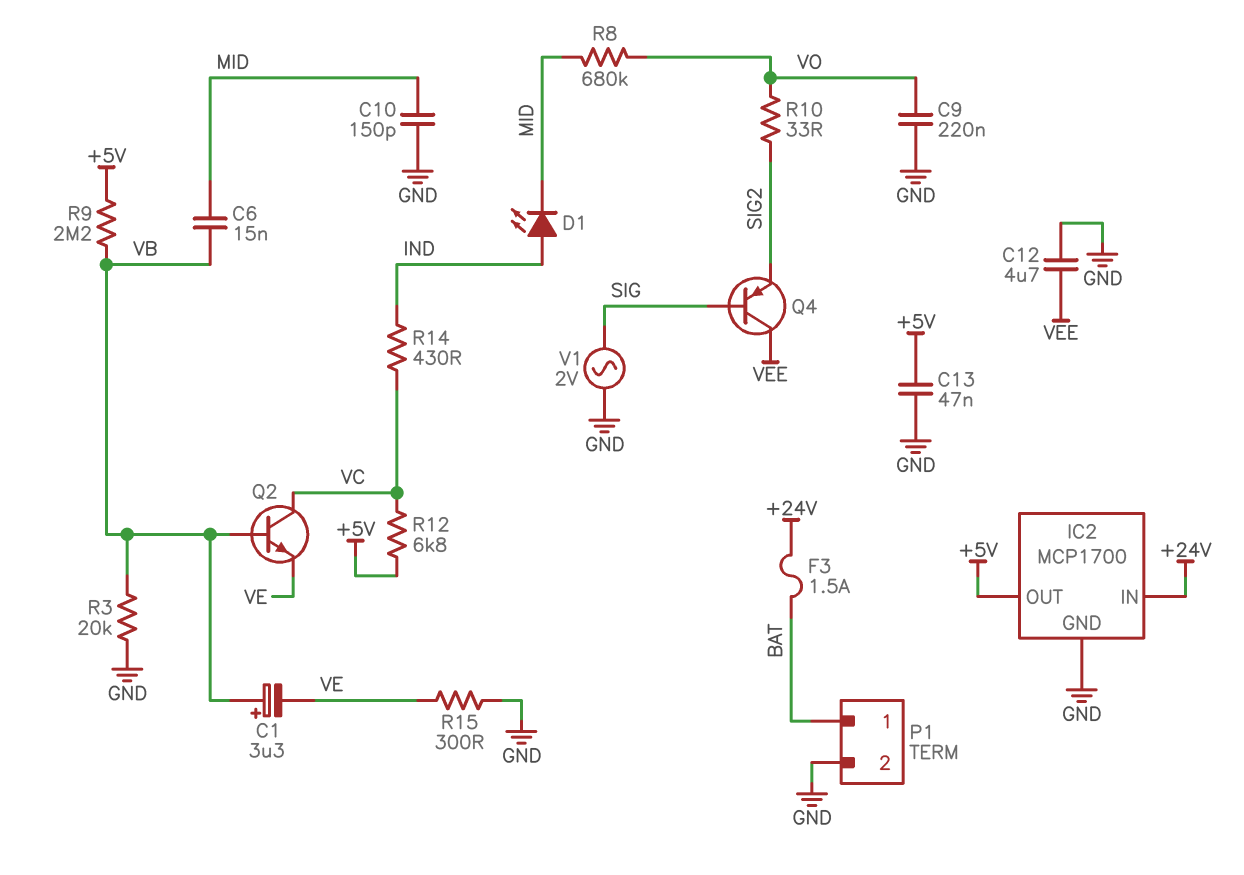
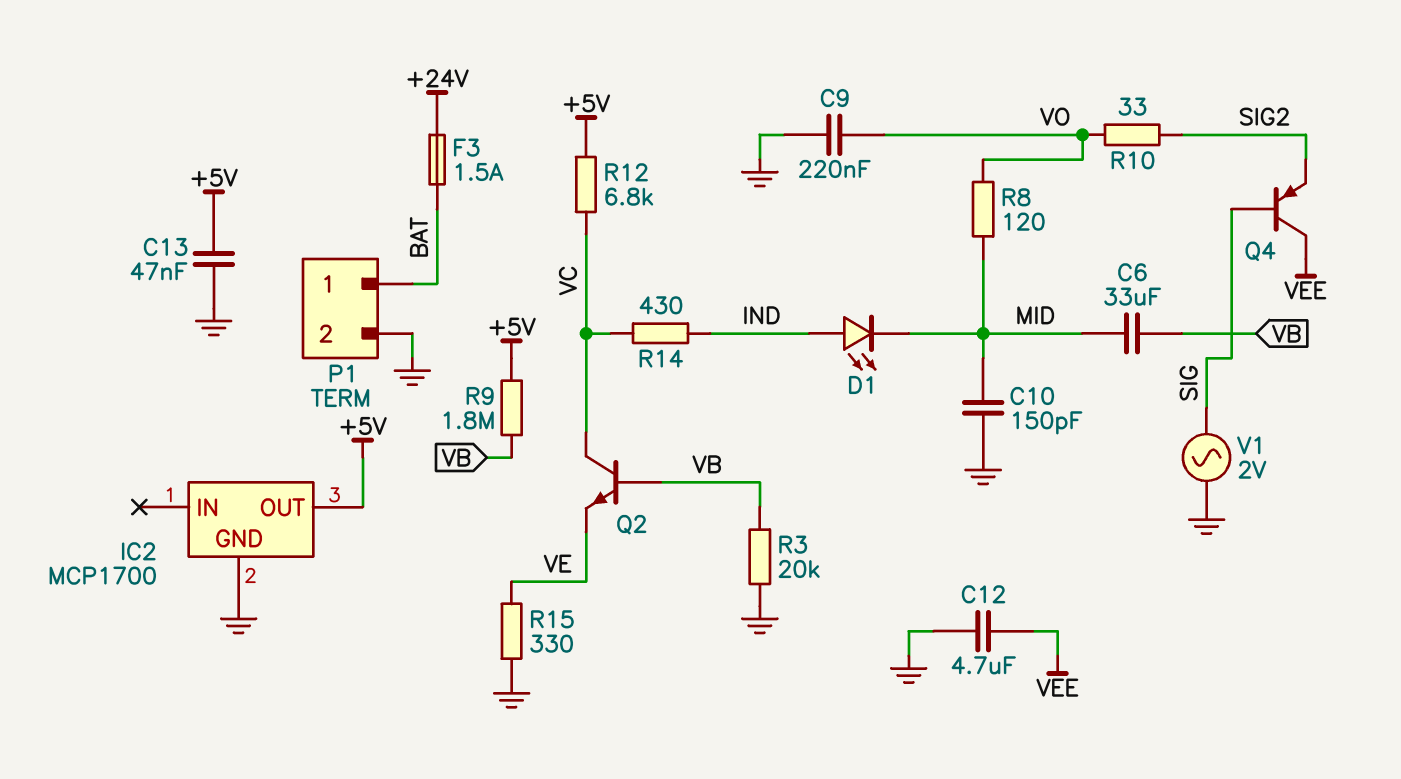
C1: 3.3uF (plus VB, minus VE) -> none
C6: 15nF (MID, VB) -> 33uF (MID, VB)
IC2 pin IN: +24V -> none
R8: 680k (MID, VO) -> 120 (MID, VO)
R9: 2.2M (+5V, VB) -> 1.8M (+5V, VB)
R15: 300 (GND, VE) -> 330 (GND, VE)

